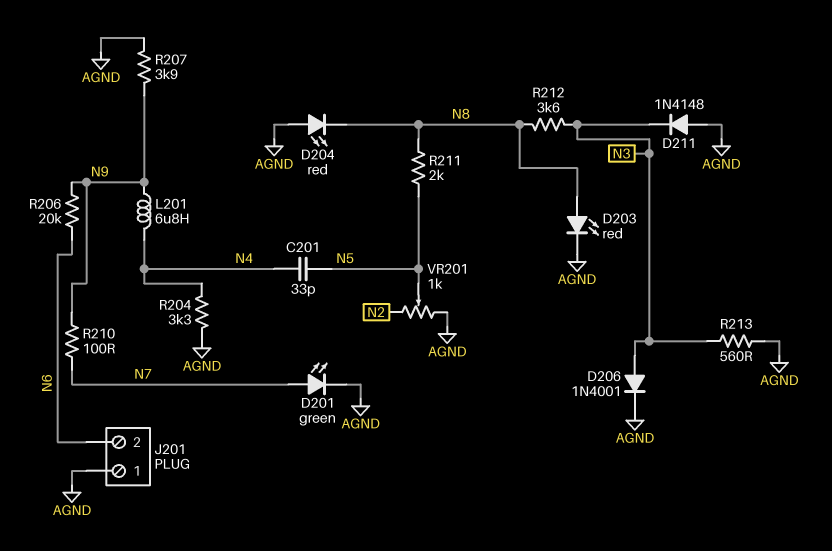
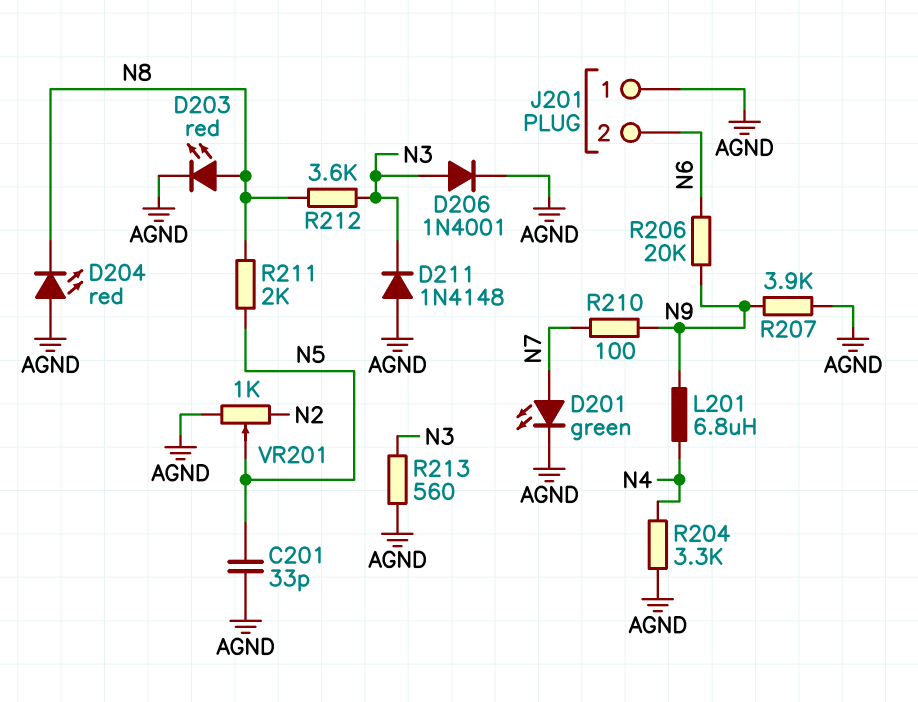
C201: 33pF (N4, N5) -> 33pF (AGND, N5)

